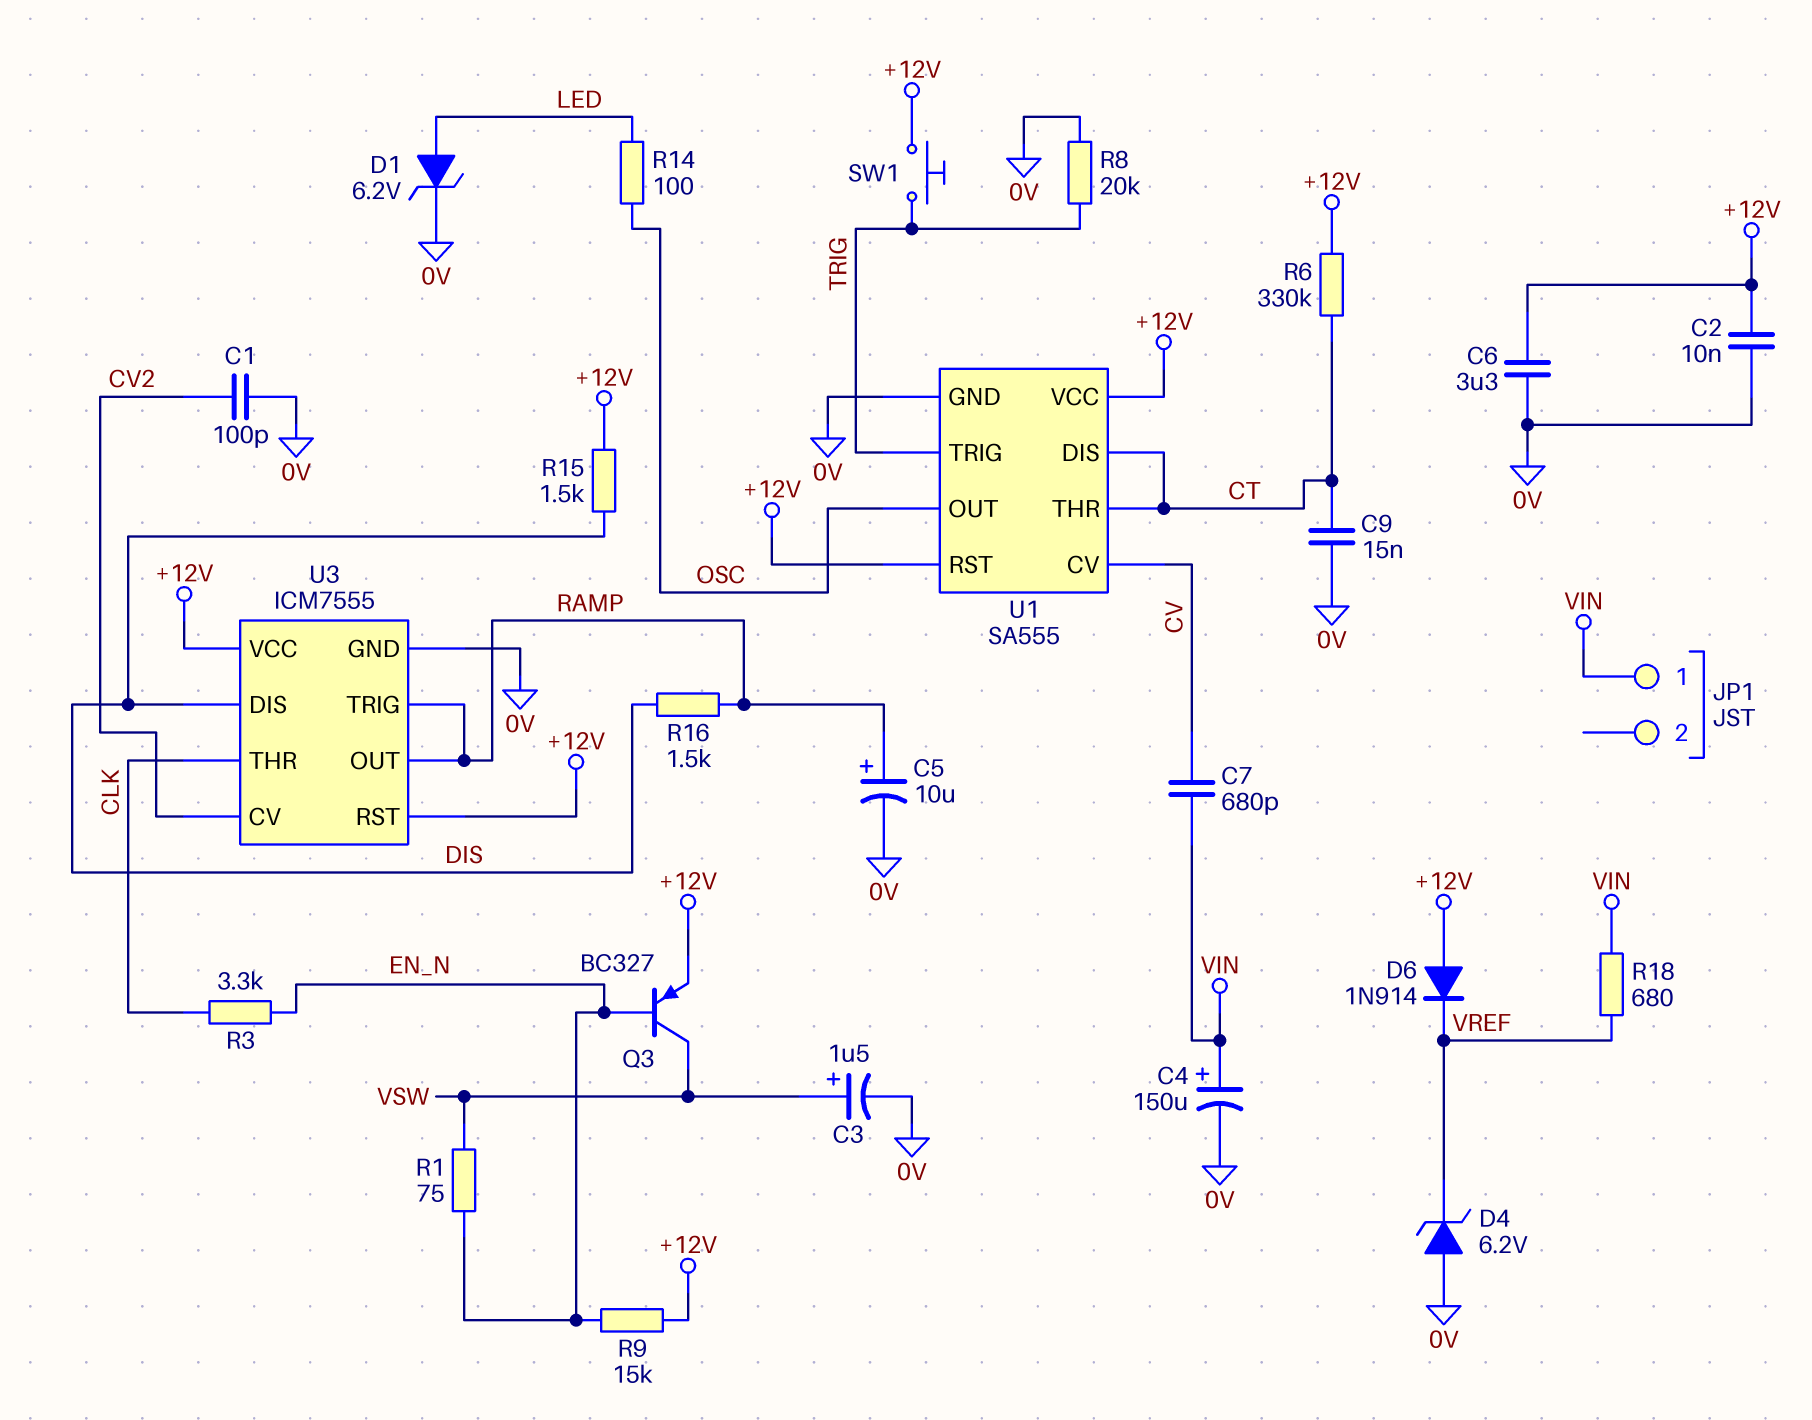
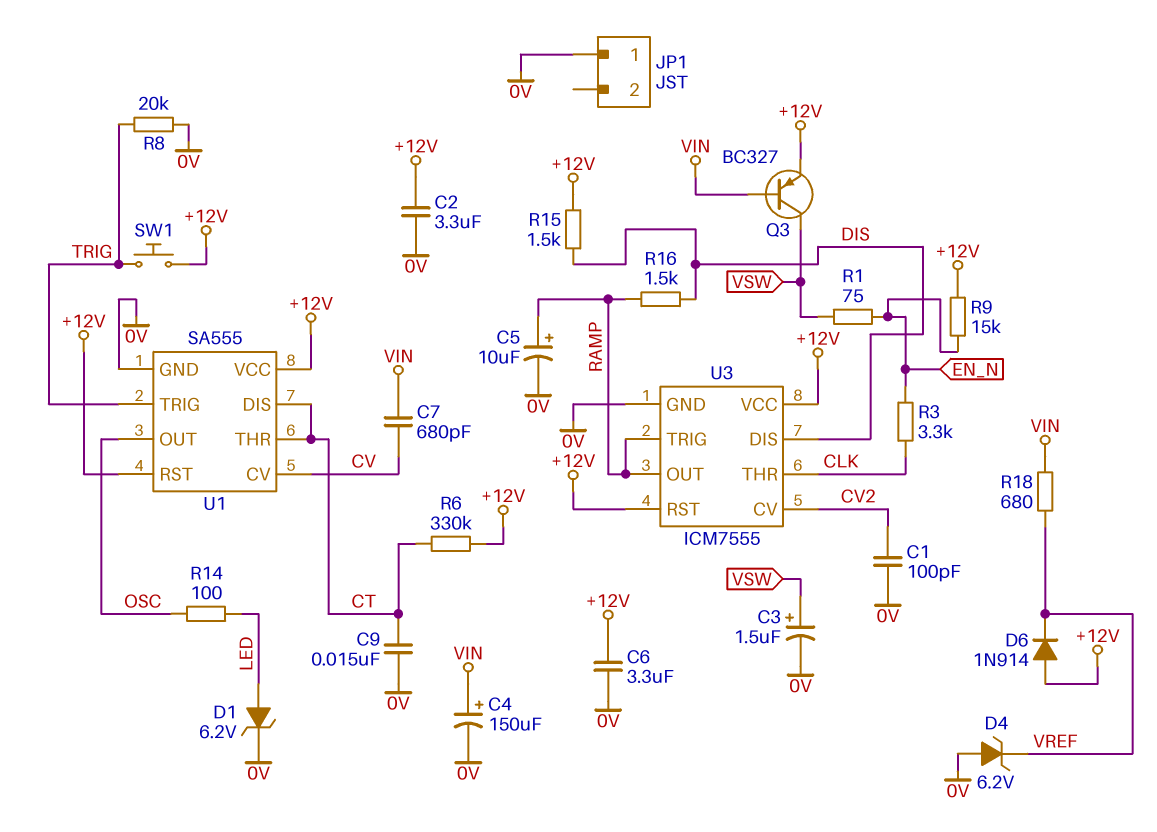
C2: 10nF (+12V, 0V) -> 3.3uF (+12V, 0V)
JP1 pin 1: VIN -> 0V
Q3: PNP BC327 (B EN_N, C VSW, E +12V) -> PNP BC327 (B VIN, C VSW, E +12V)

